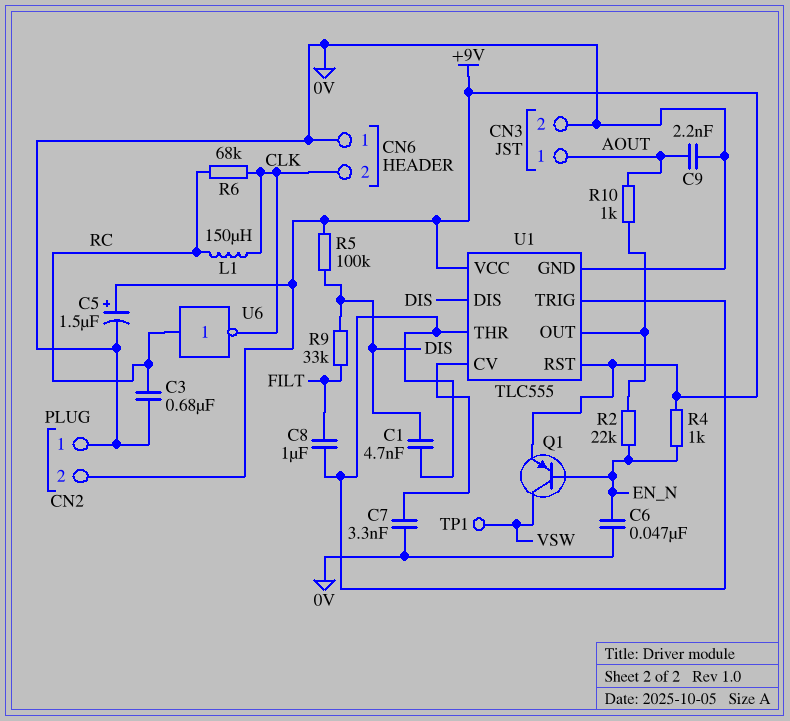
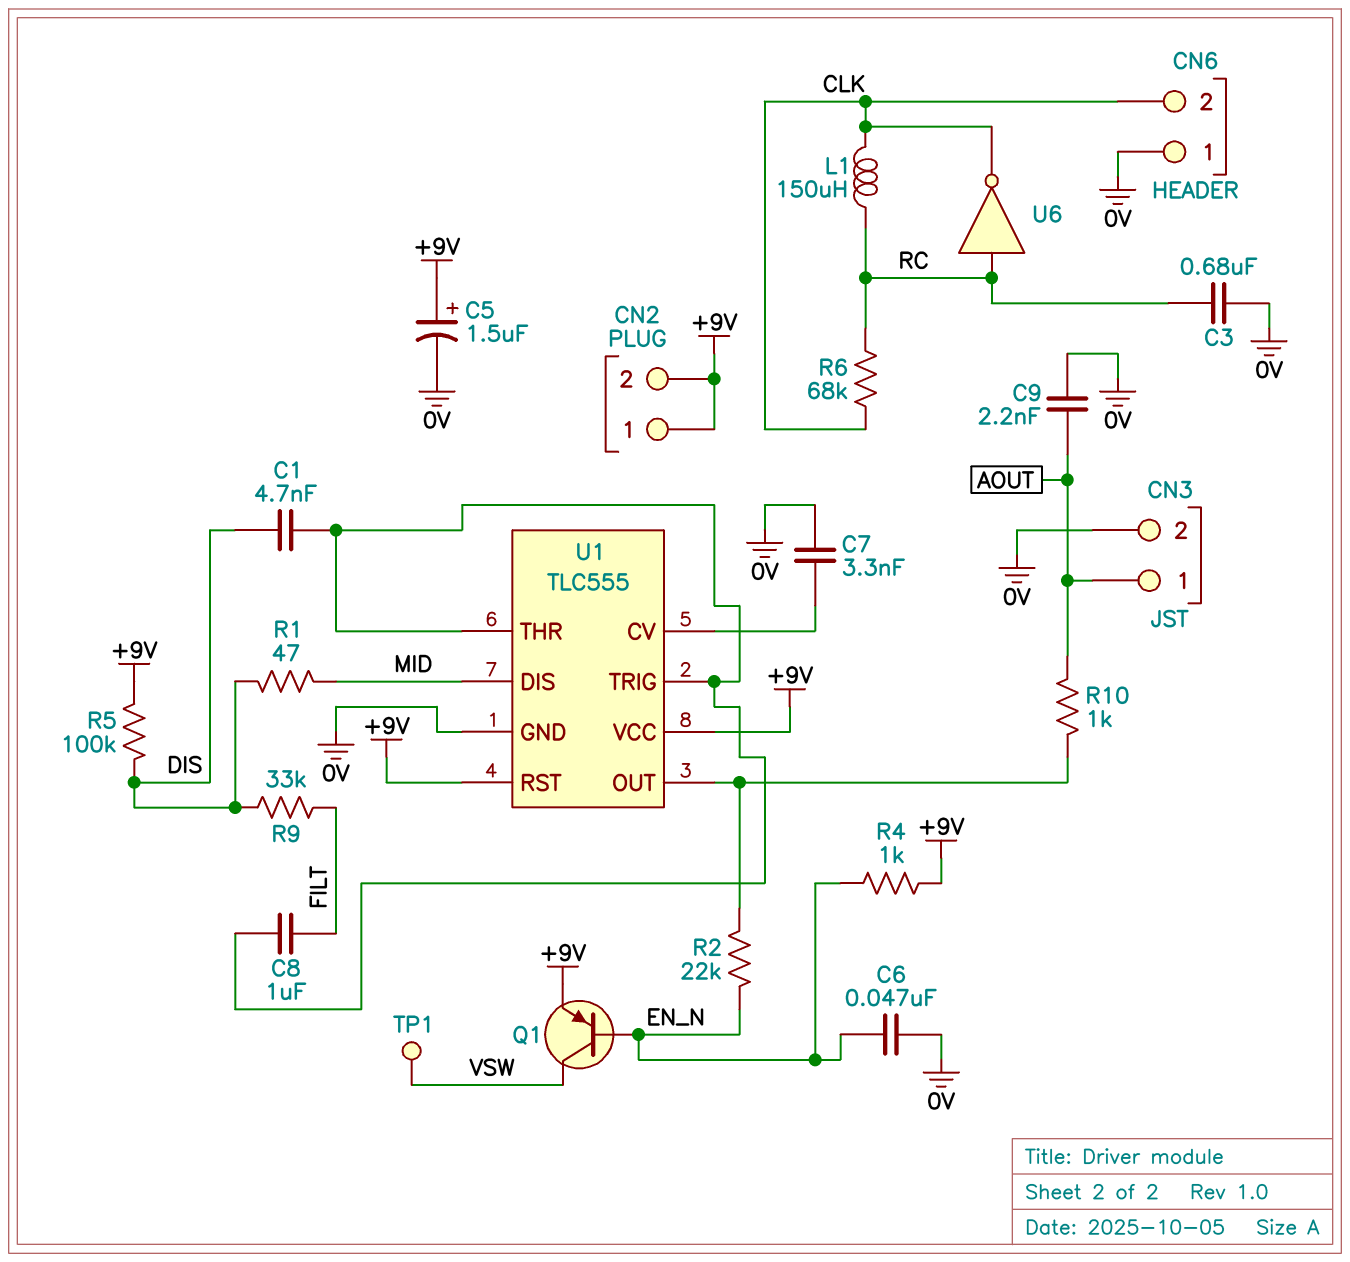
CN2 pin 1: 0V -> +9V
R1: none -> 47 (DIS, MID)
U1 pin DIS: DIS -> MID

